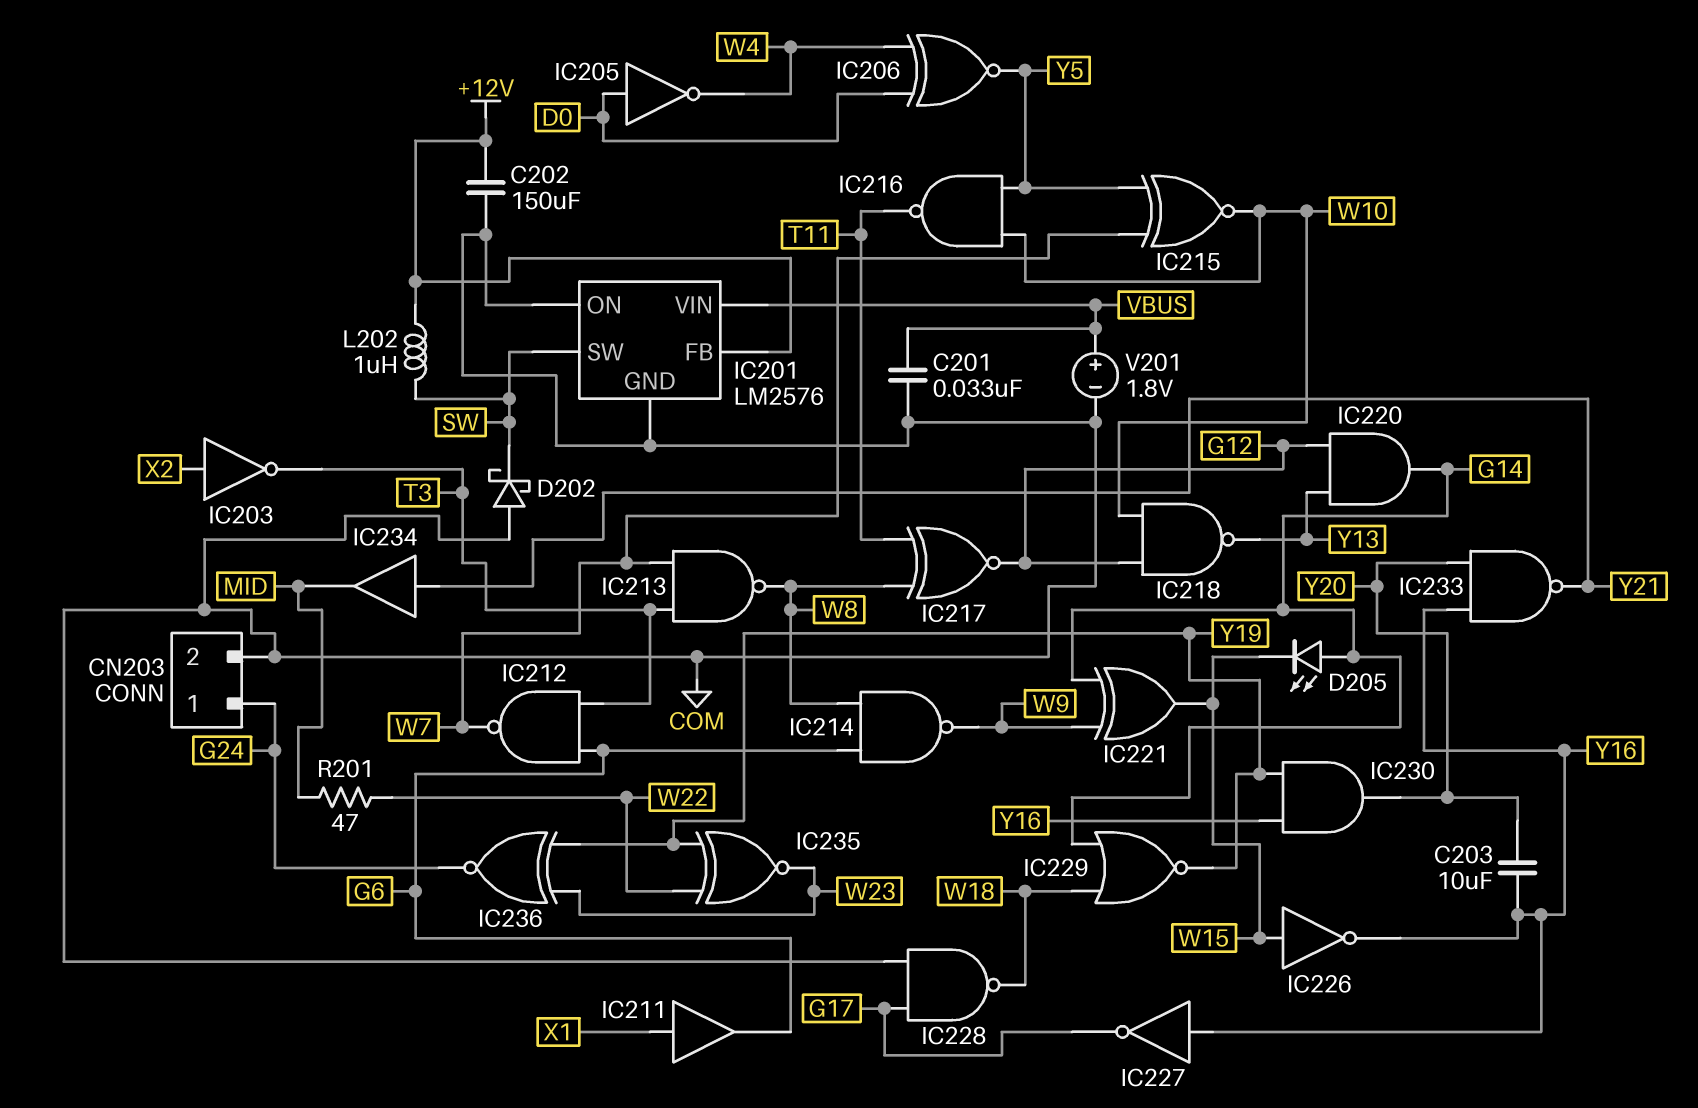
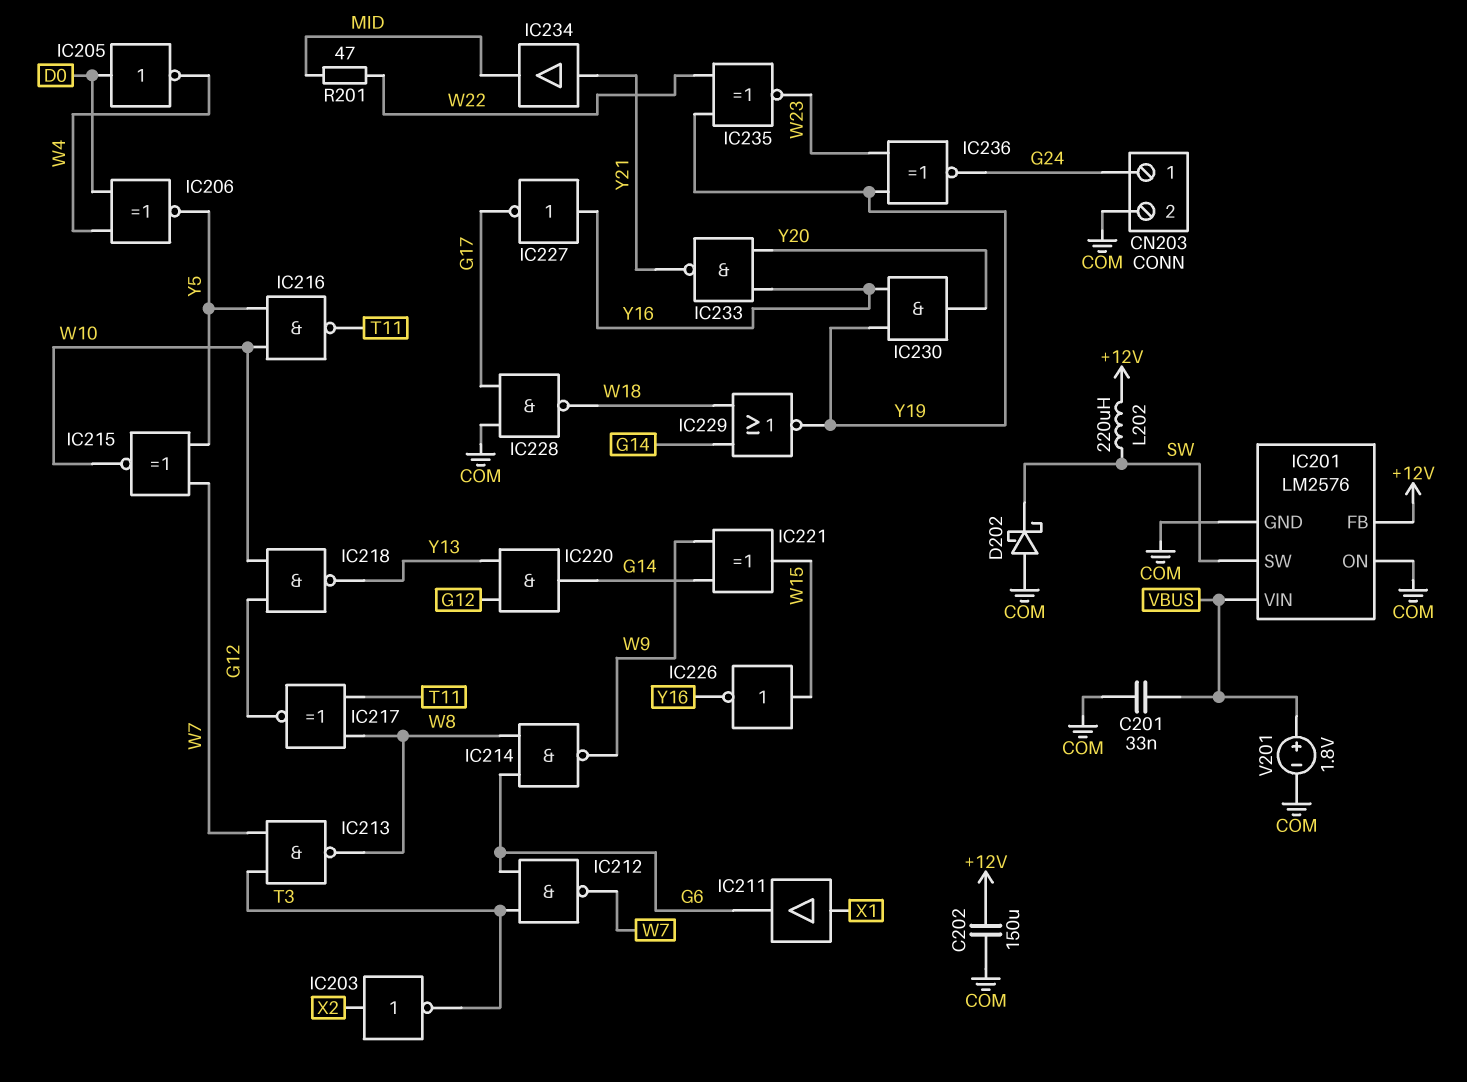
C203: 10uF (Y16, Y20) -> none
D205: LED (A G14, K W15) -> none
L202: 1uH (+12V, SW) -> 220uH (+12V, SW)

